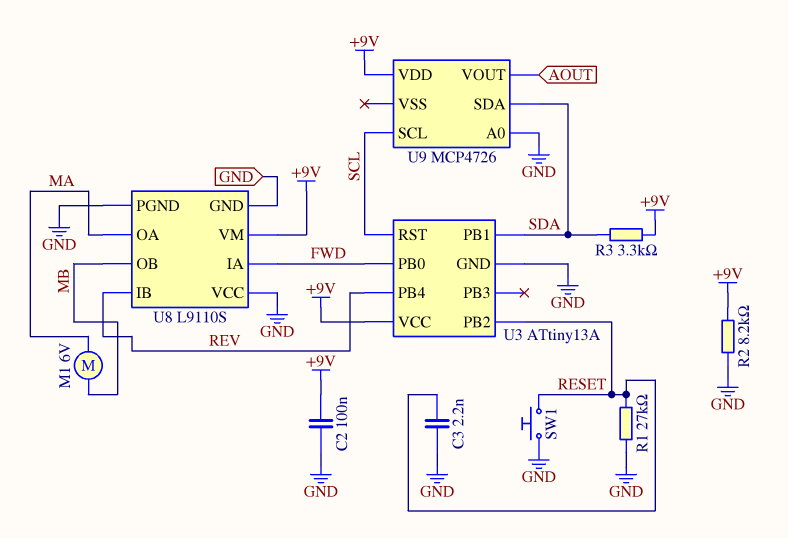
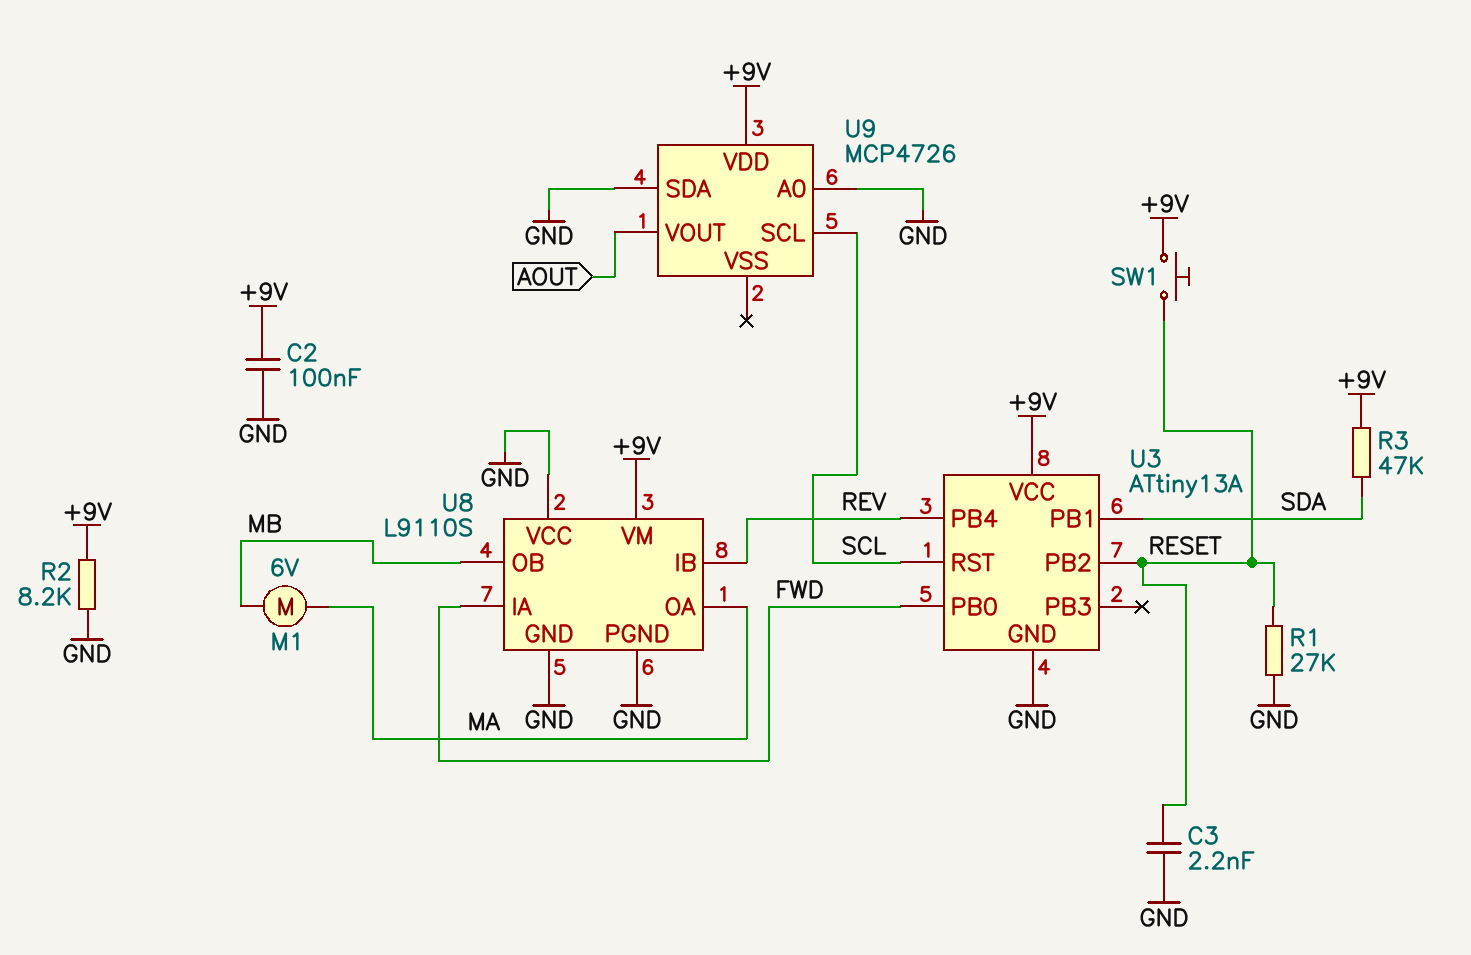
R3: 3.3k (+9V, SDA) -> 47k (+9V, SDA)
SW1: button (GND, RESET) -> button (+9V, RESET)
U9 pin SDA: SDA -> GND

